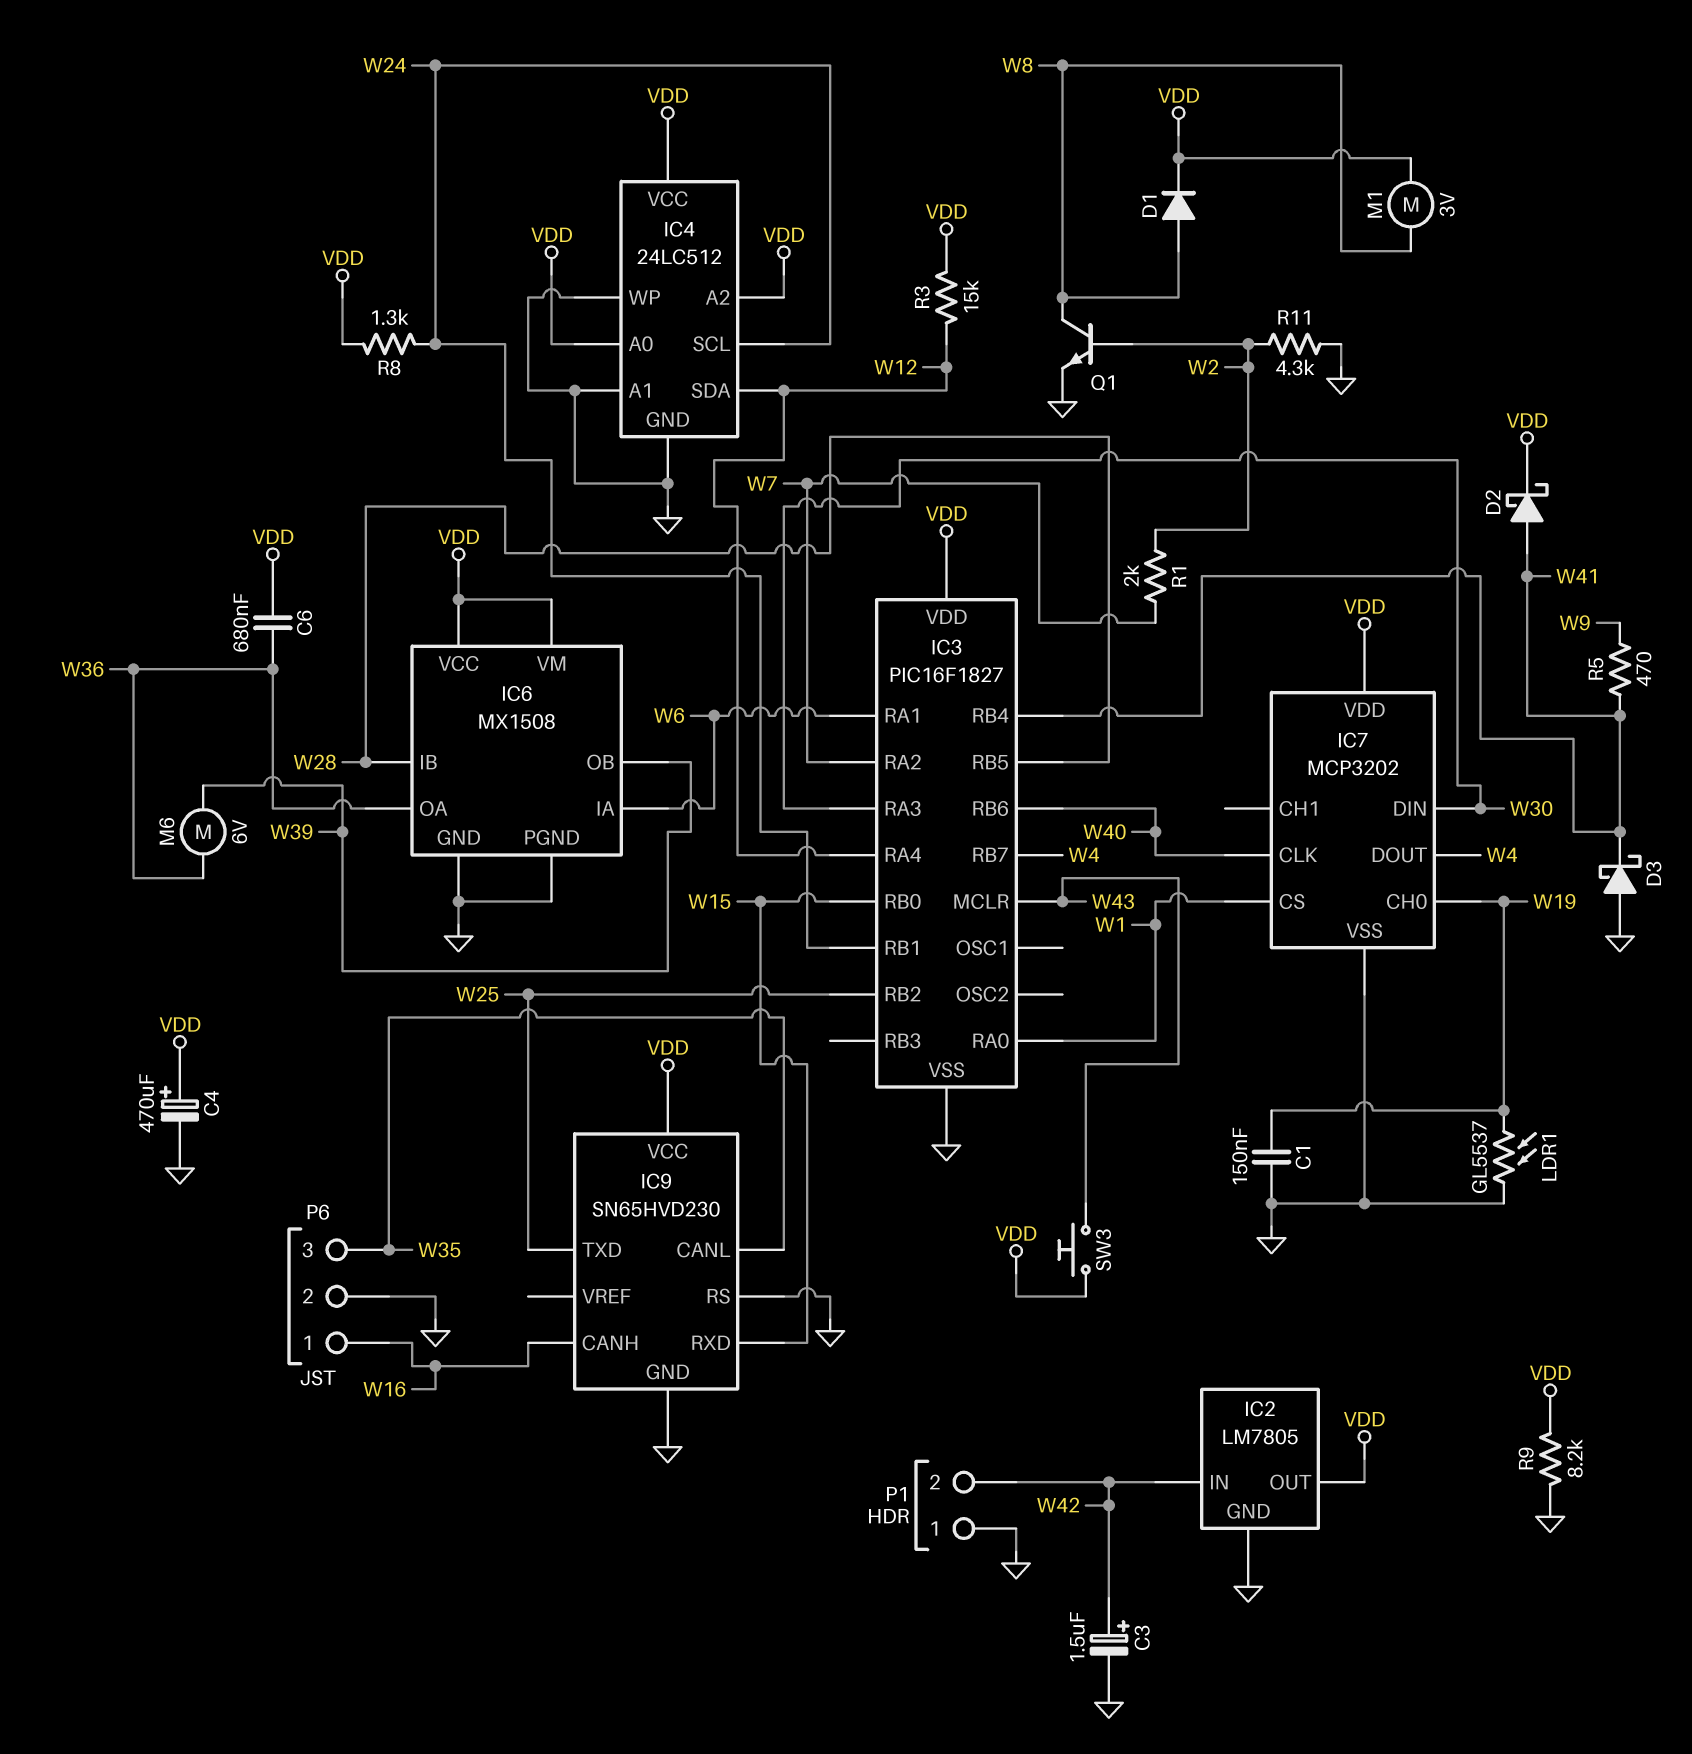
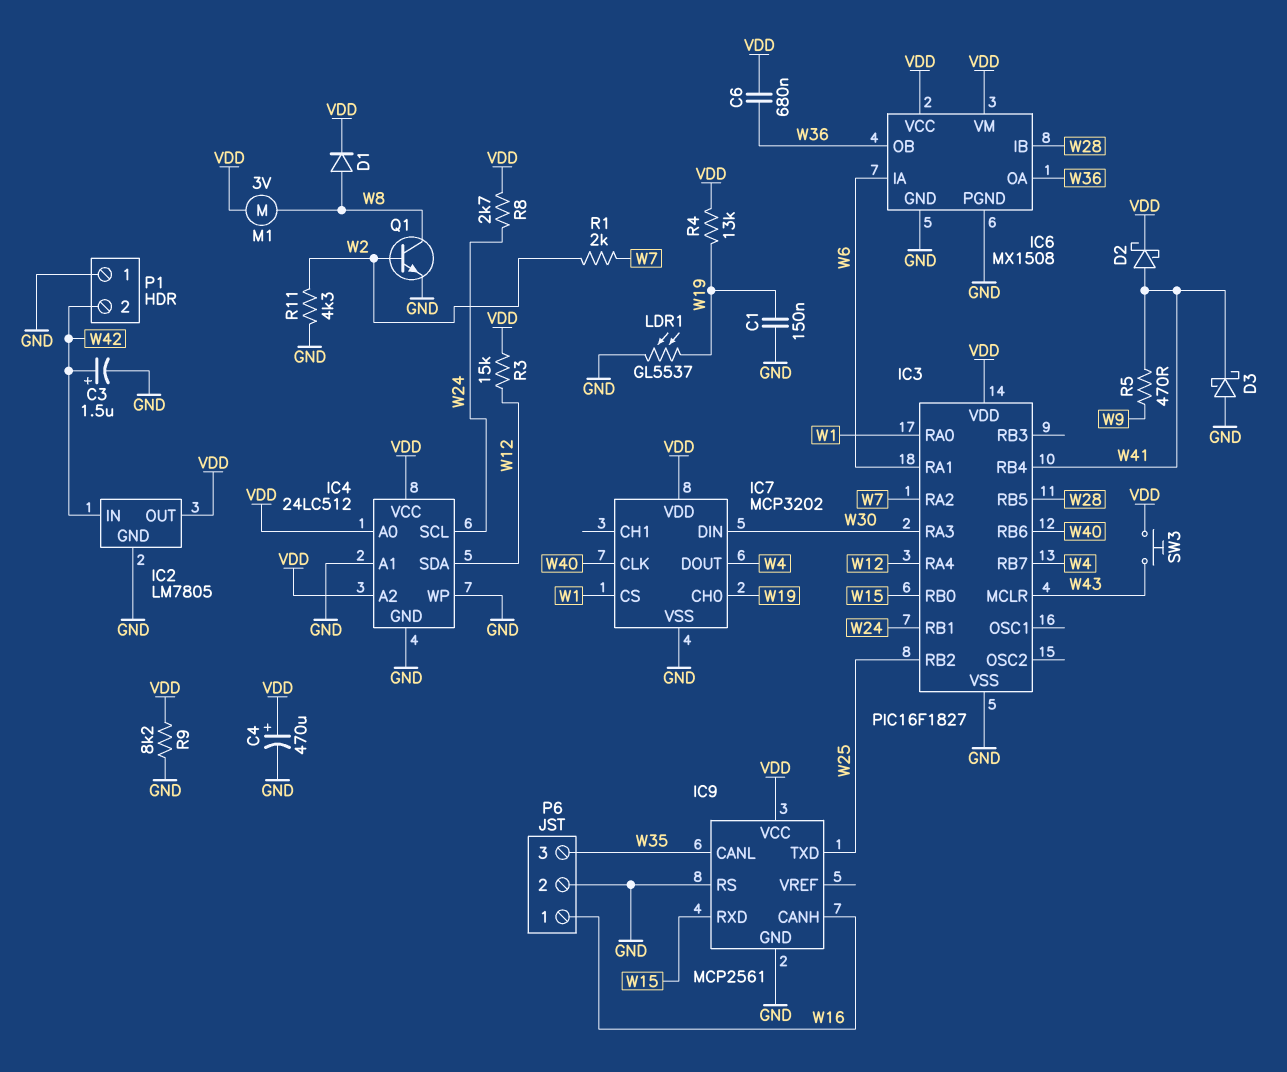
IC6 pin OB: W39 -> W36
IC9: SN65HVD230 -> MCP2561
M6: motor 6V (W36, W39) -> none
R4: none -> 13k (VDD, W19)
R8: 1.3k (VDD, W24) -> 2.7k (VDD, W24)

